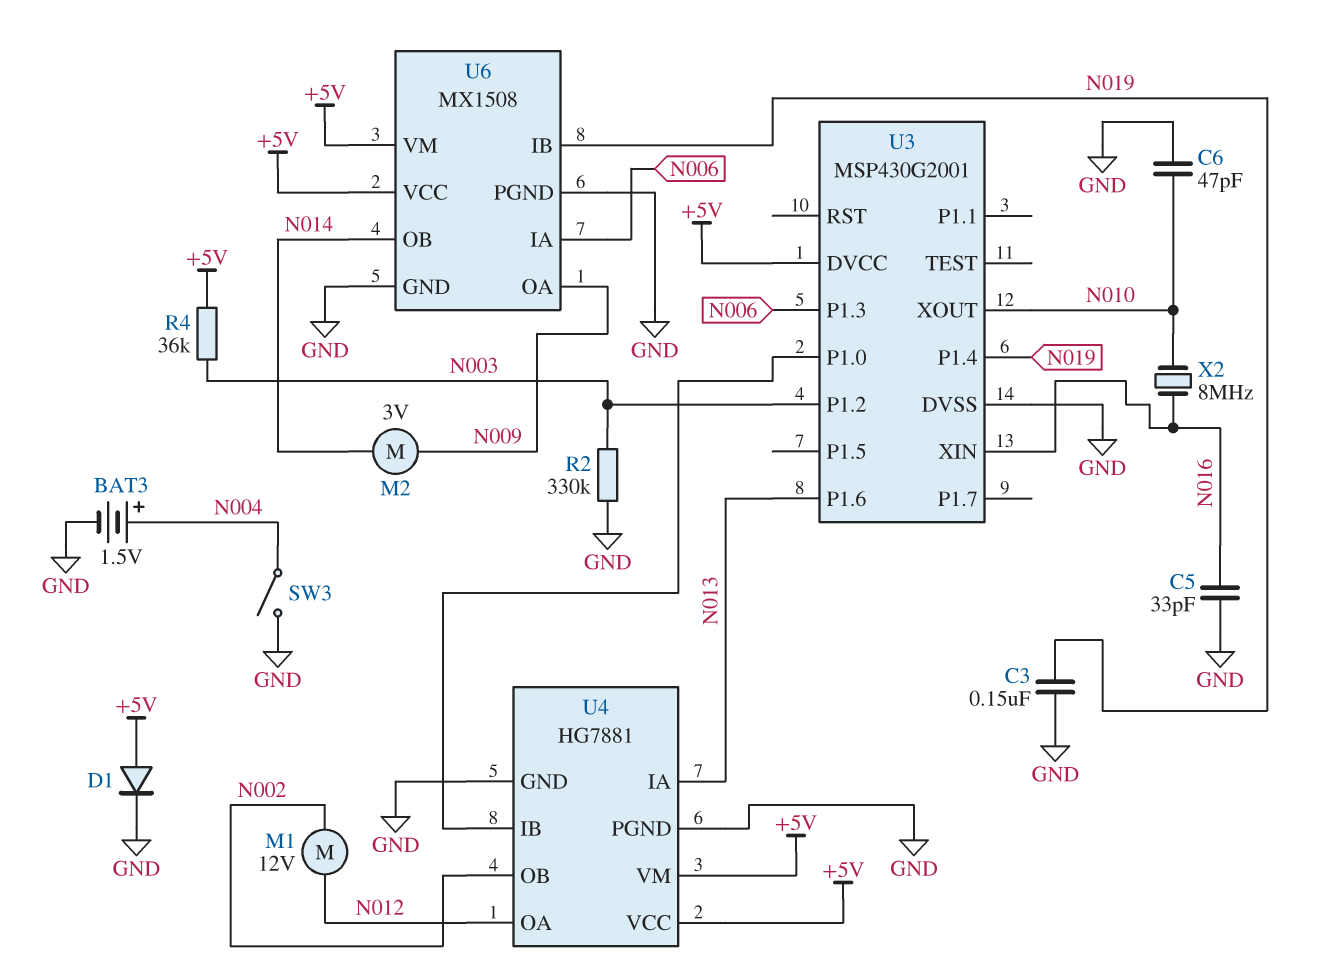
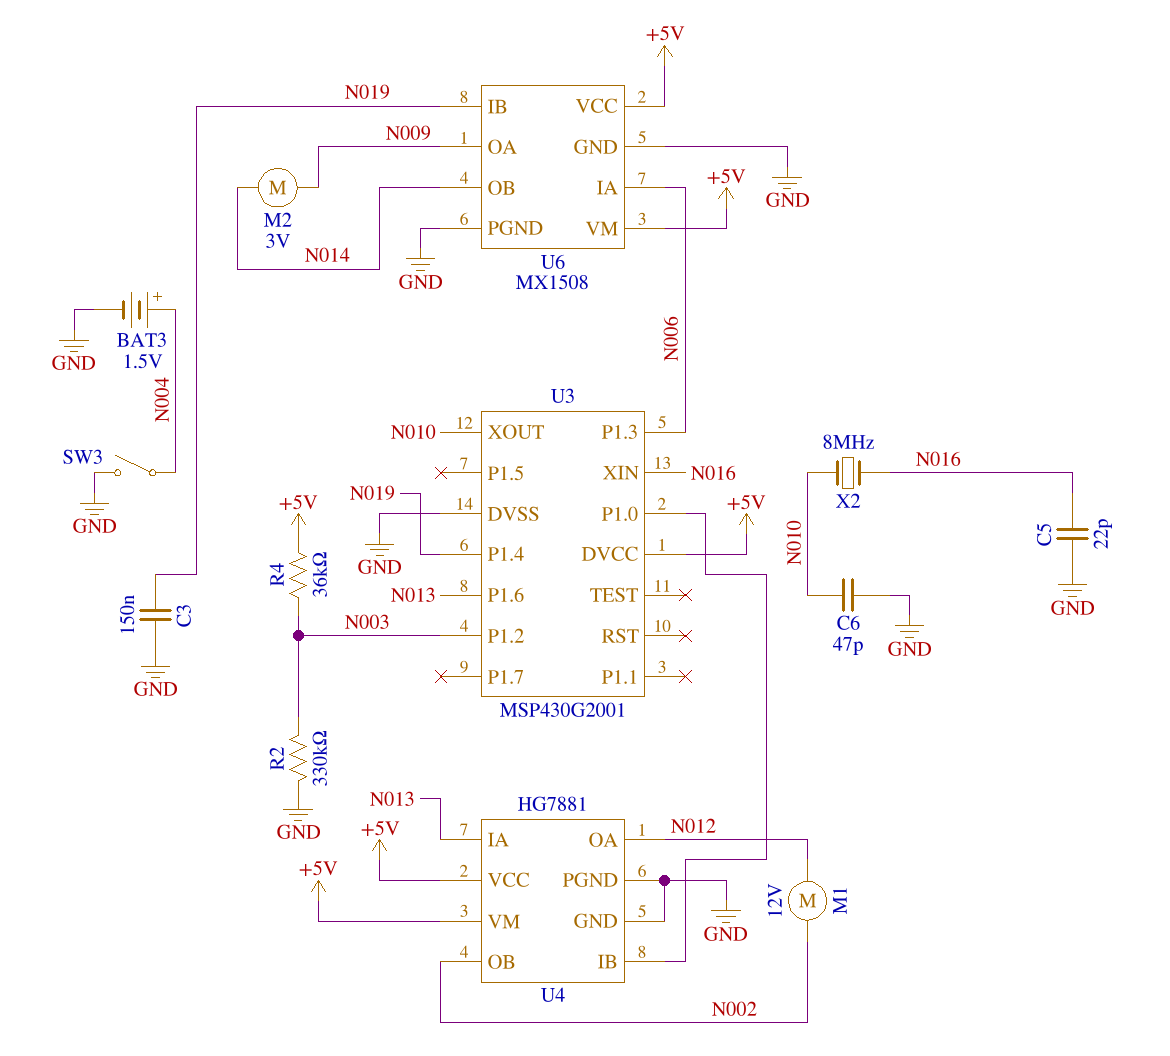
C5: 33pF (GND, N016) -> 22pF (GND, N016)
D1: diode (A +5V, K GND) -> none

